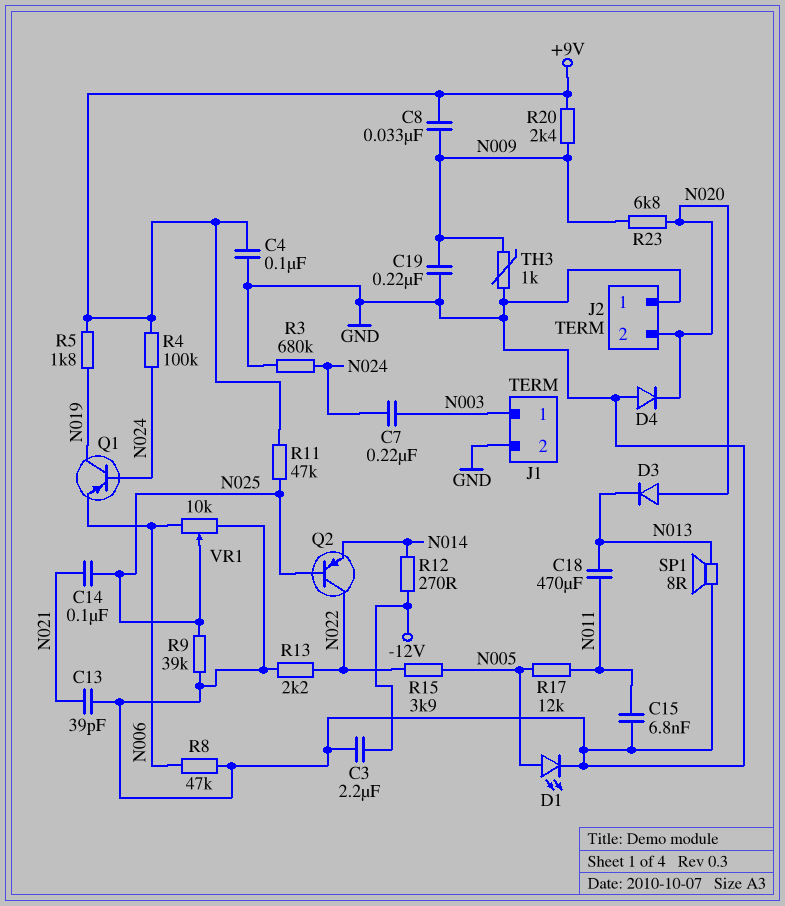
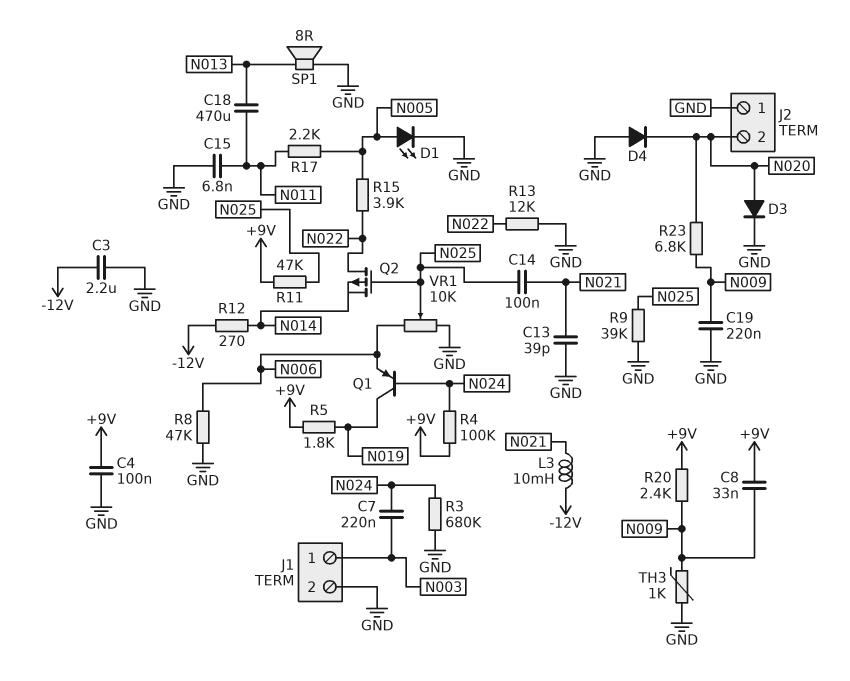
D3: diode (A N020, K N013) -> diode (A N020, K GND)
L3: none -> 10mH (-12V, N021)
Q2: PNP (B N025, C N022, E N014) -> PMOS (G N025, D N022, S N014)
R13: 2.2k (GND, N022) -> 12k (GND, N022)
R17: 12k (N005, N011) -> 2.2k (N005, N011)

